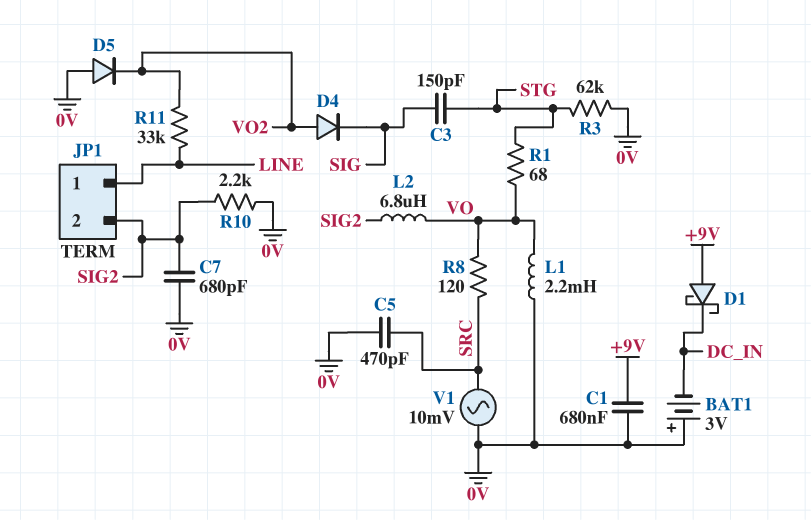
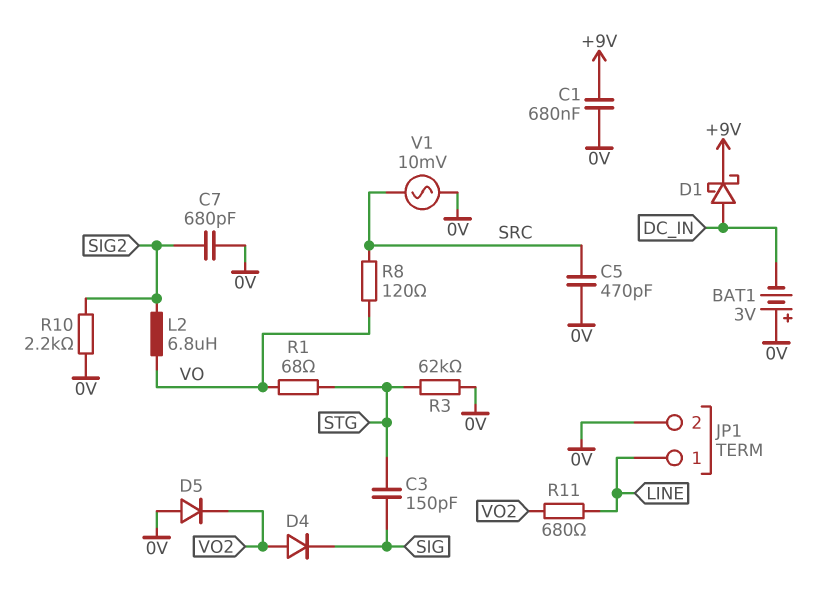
D1: schottky (A +9V, K DC_IN) -> schottky (A DC_IN, K +9V)
JP1 pin 2: SIG2 -> 0V
L1: 2.2mH (0V, VO) -> none
R11: 33k (LINE, VO2) -> 680 (LINE, VO2)

